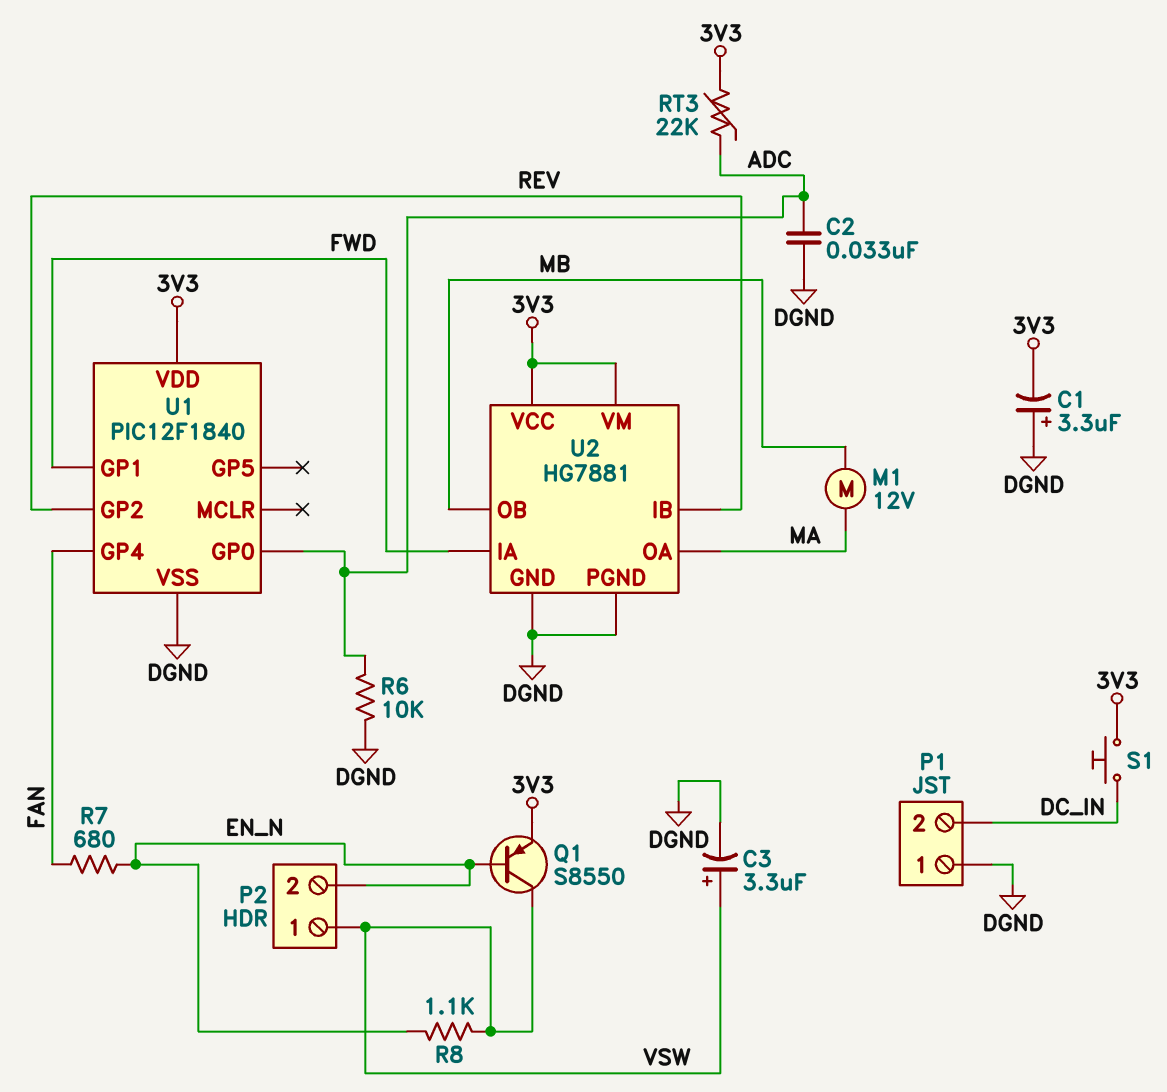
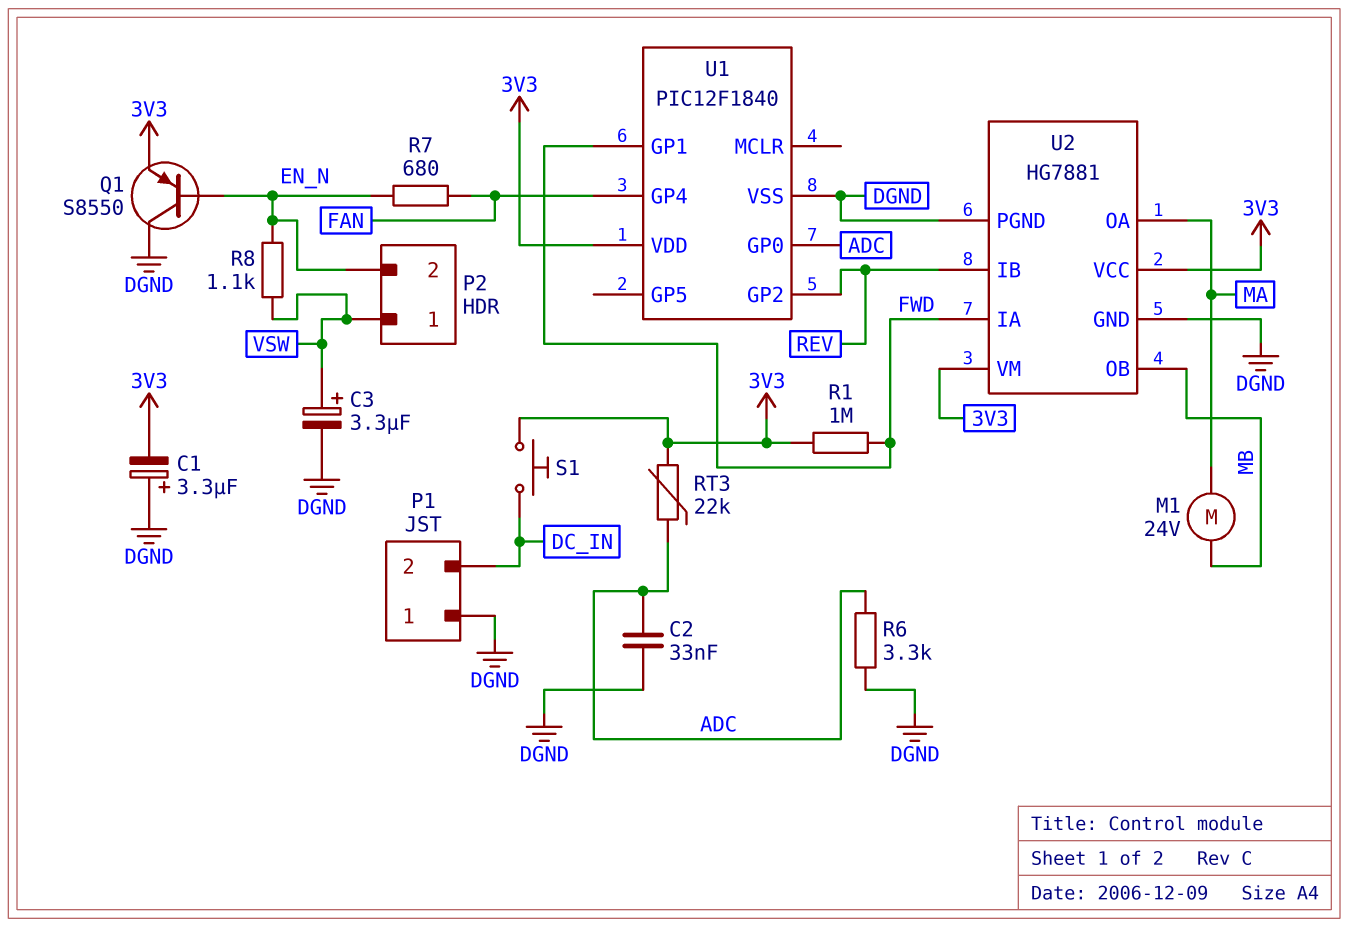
M1: motor 12V (MA, MB) -> motor 24V (MA, MB)
Q1: PNP S8550 (B EN_N, C VSW, E 3V3) -> PNP S8550 (B EN_N, C DGND, E 3V3)
R1: none -> 1M (3V3, FWD)
R6: 10k (ADC, DGND) -> 3.3k (ADC, DGND)

